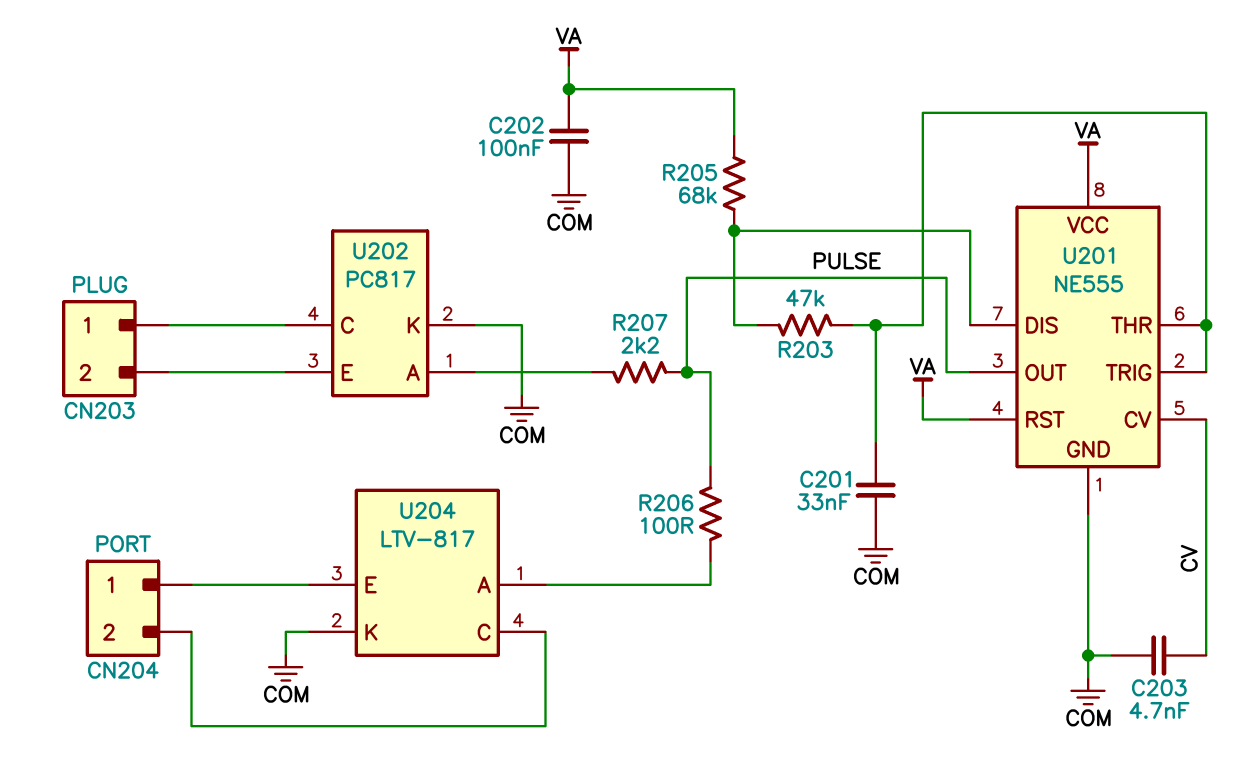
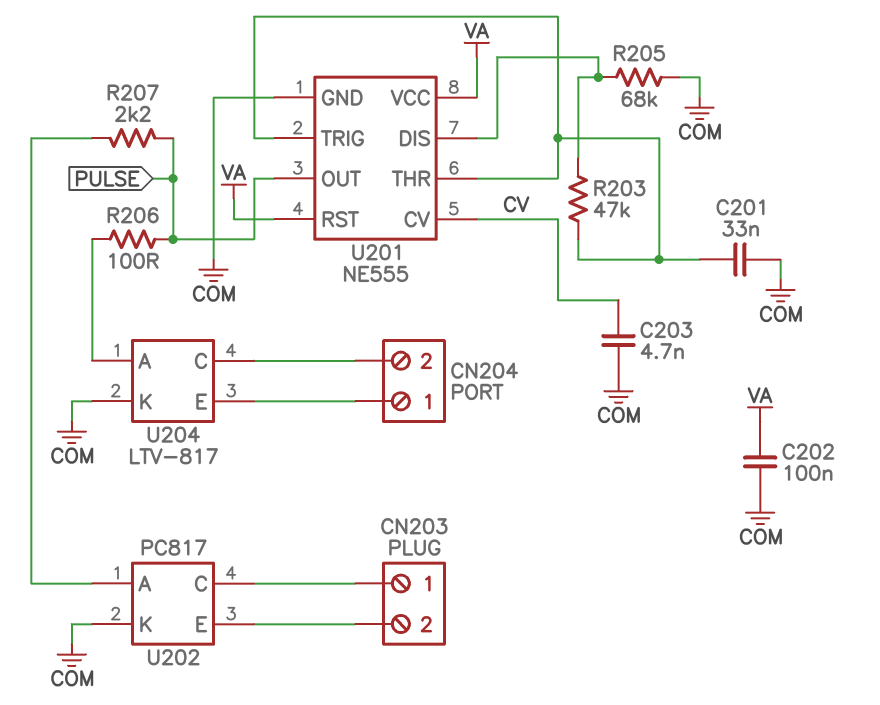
R205: 68k (U201/DIS, VA) -> 68k (COM, U201/DIS)

